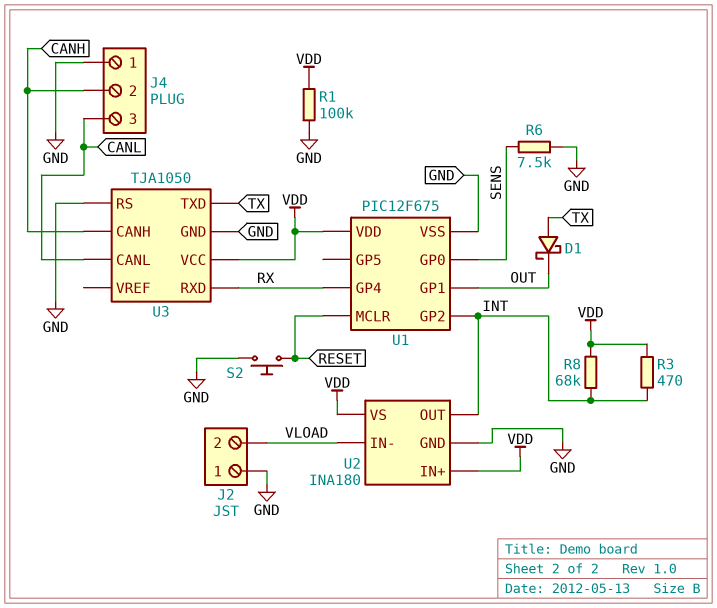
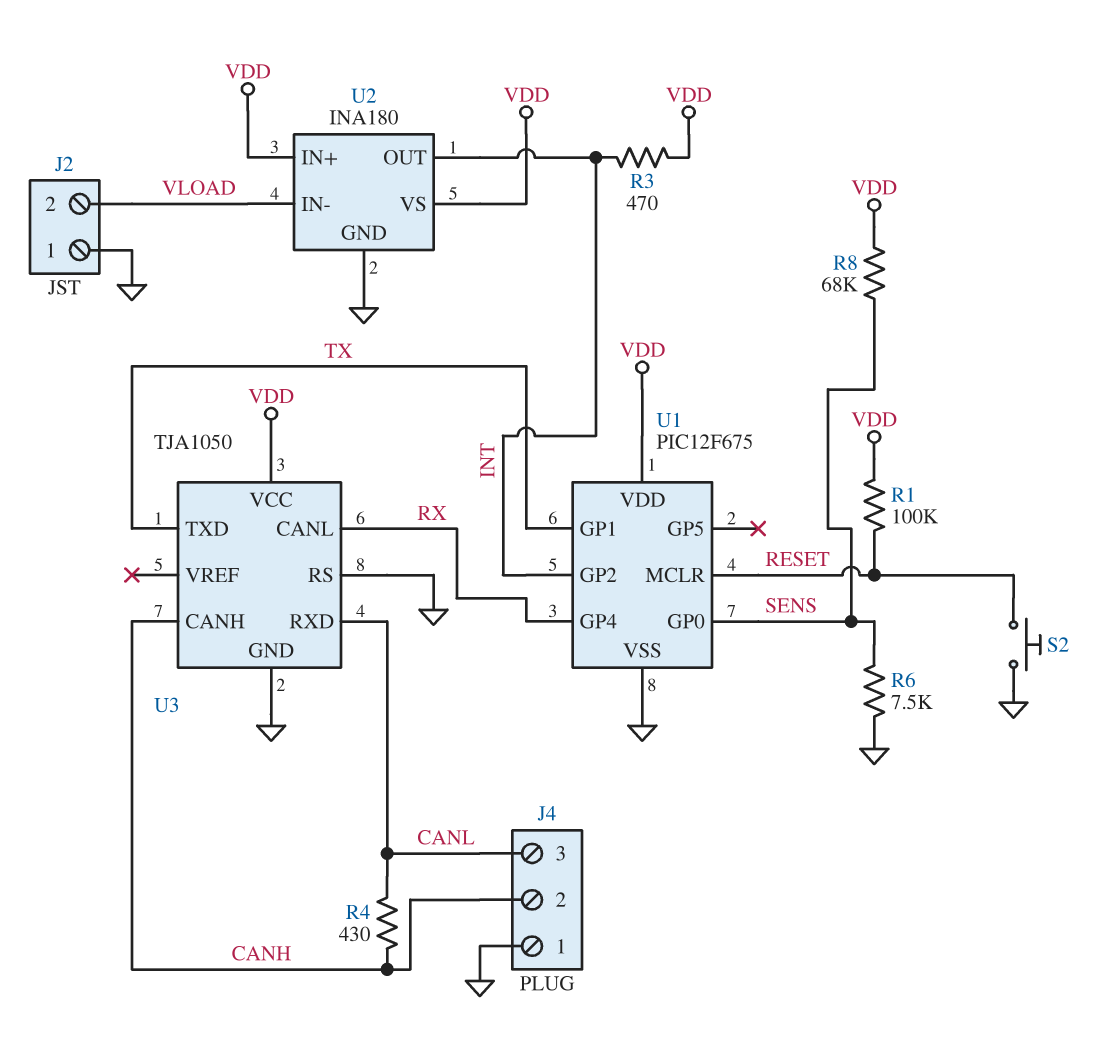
D1: schottky (A TX, K OUT) -> none
R1: 100k (GND, VDD) -> 100k (RESET, VDD)
R4: none -> 430 (CANH, CANL)
R8: 68k (INT, VDD) -> 68k (SENS, VDD)
U1 pin GP1: OUT -> TX
U3 pin CANL: CANL -> RX
U3 pin RXD: RX -> CANL

